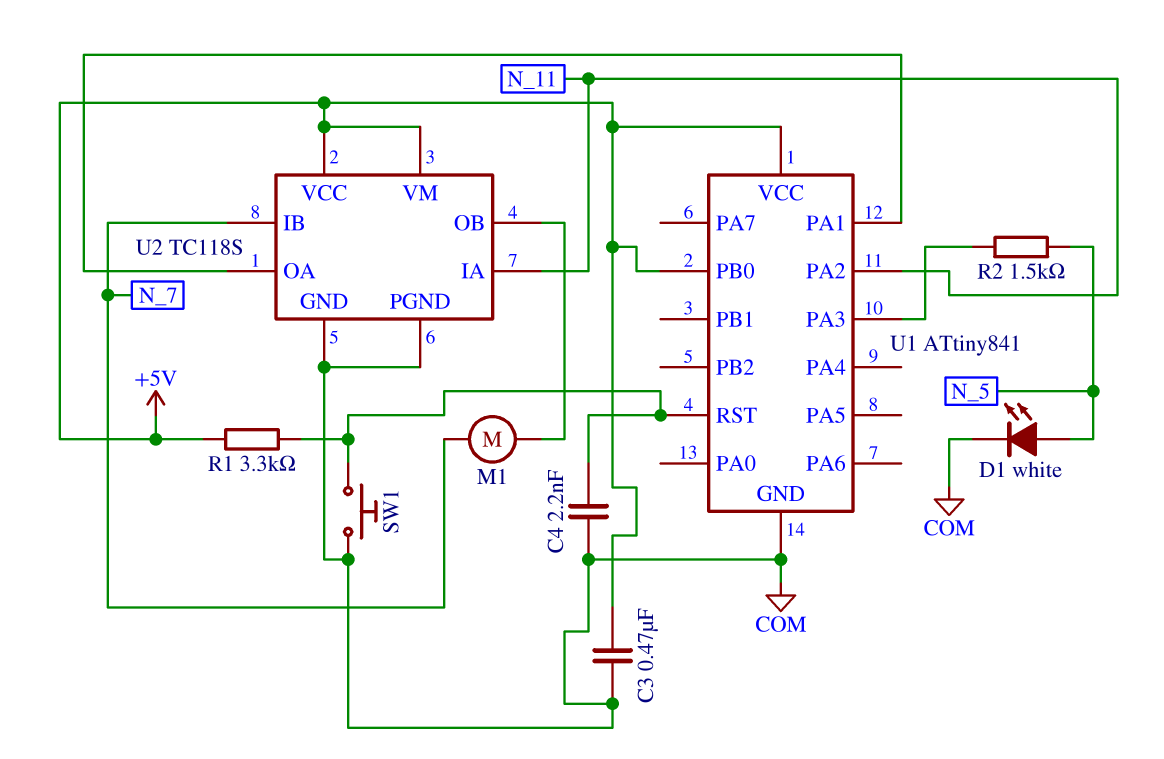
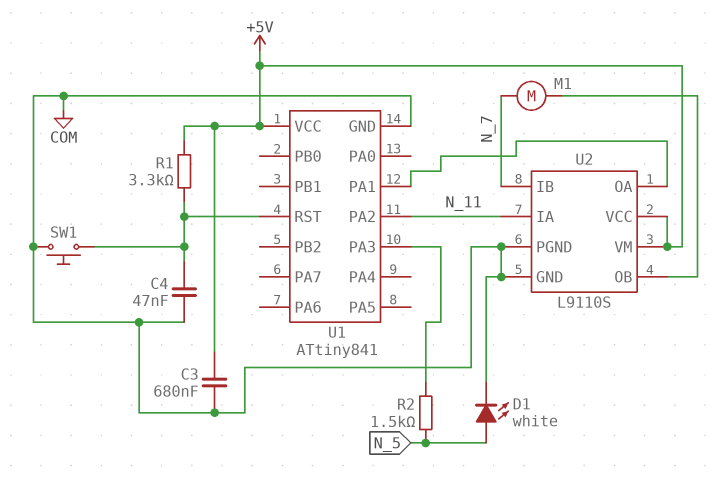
C3: 470nF (+5V, COM) -> 680nF (+5V, COM)
C4: 2.2nF (COM, U1/RST) -> 47nF (COM, U1/RST)
U1 pin PB0: +5V -> none
U2: TC118S -> L9110S

